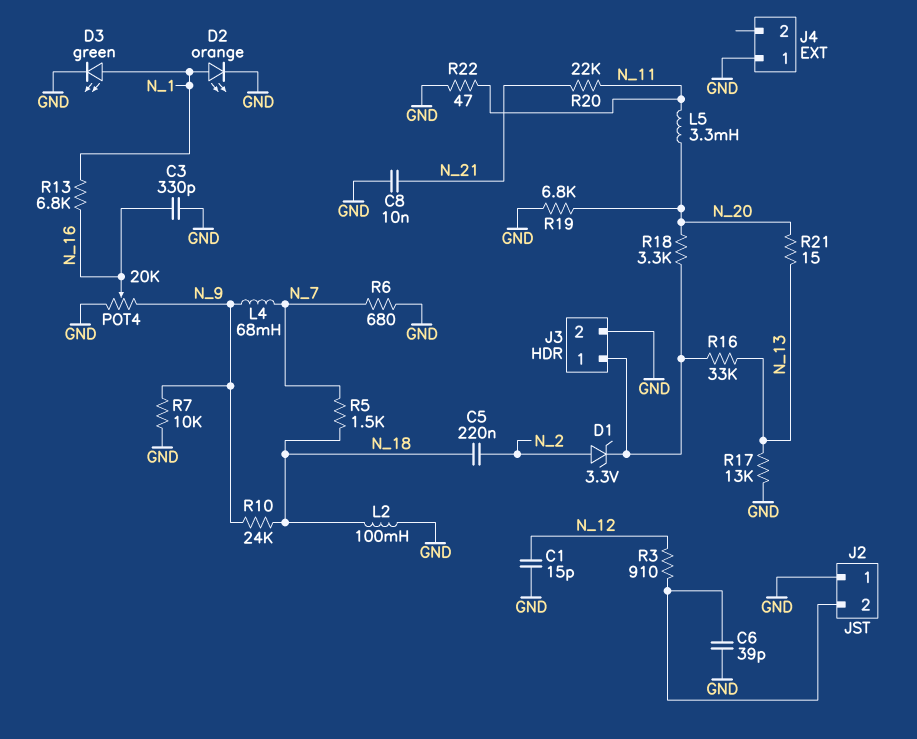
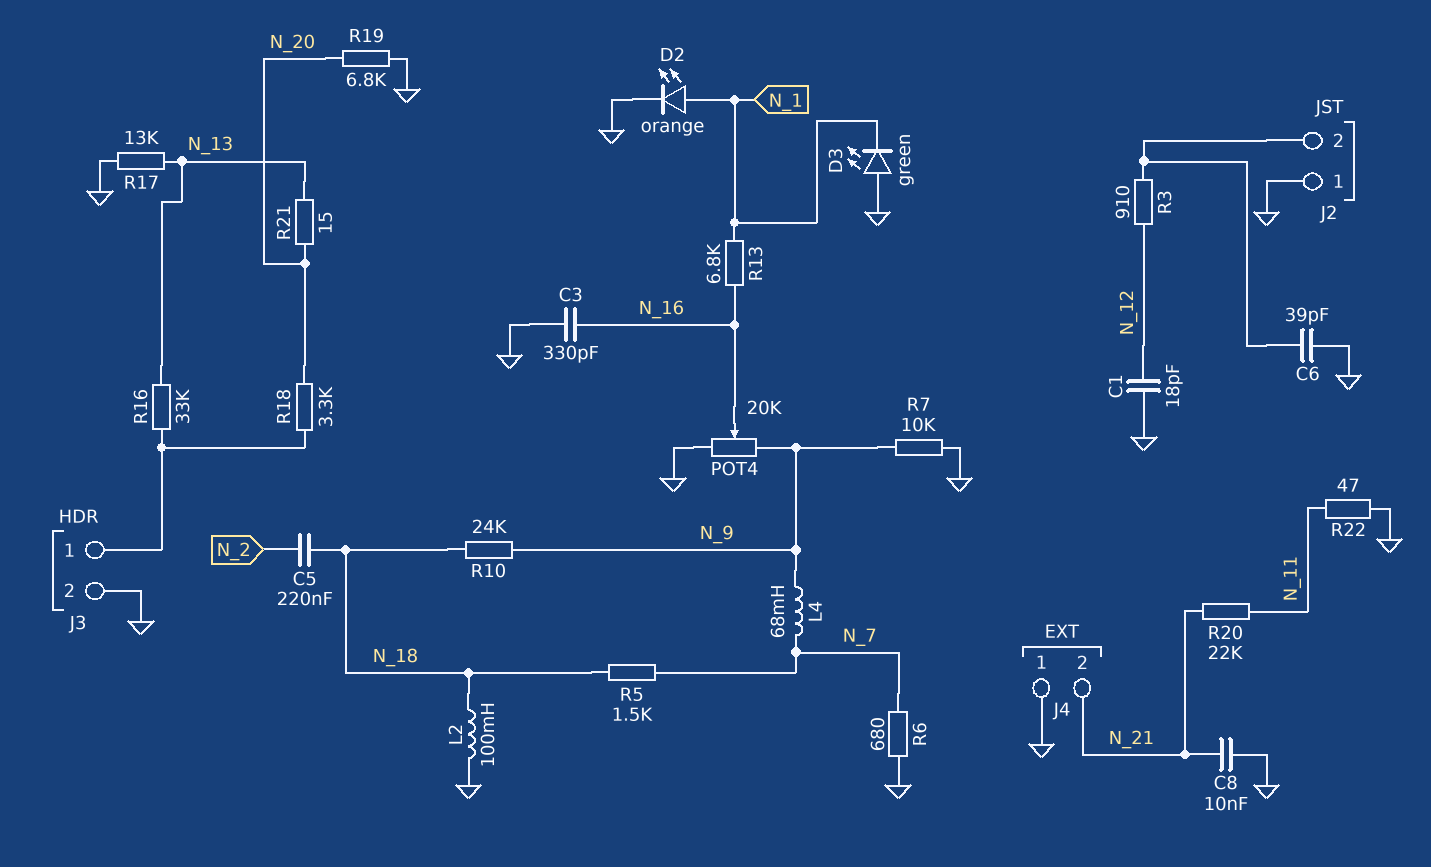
C1: 15pF (GND, N_12) -> 18pF (GND, N_12)
D1: zener 3.3V (A N_2, K J3/1) -> none
D3: LED green (A N_1, K GND) -> LED green (A GND, K N_1)
J4 pin 2: none -> N_21
L5: 3.3mH (N_11, N_20) -> none

